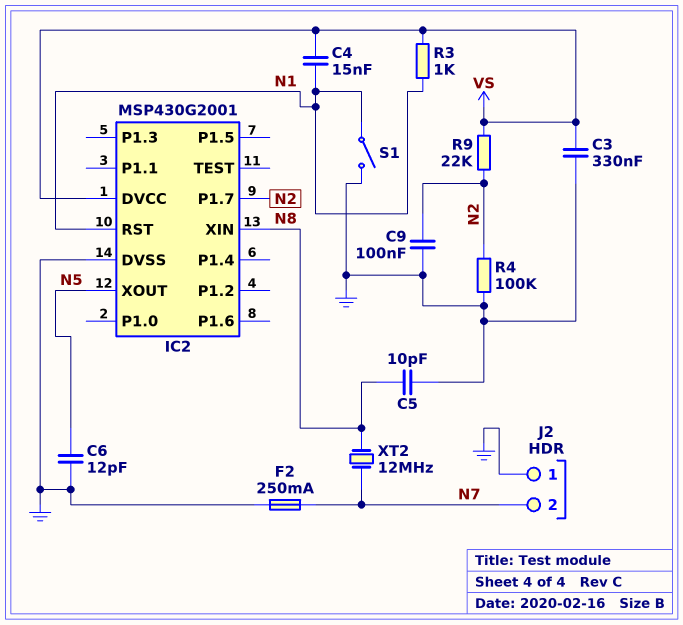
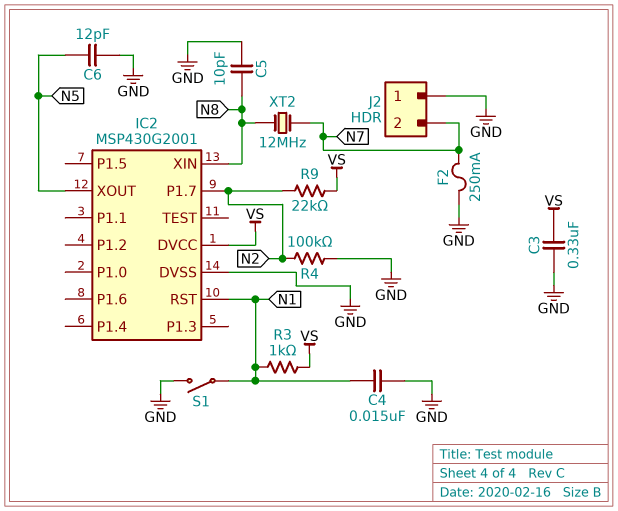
C4: 15nF (N1, VS) -> 15nF (GND, N1)
C9: 100nF (GND, N2) -> none

